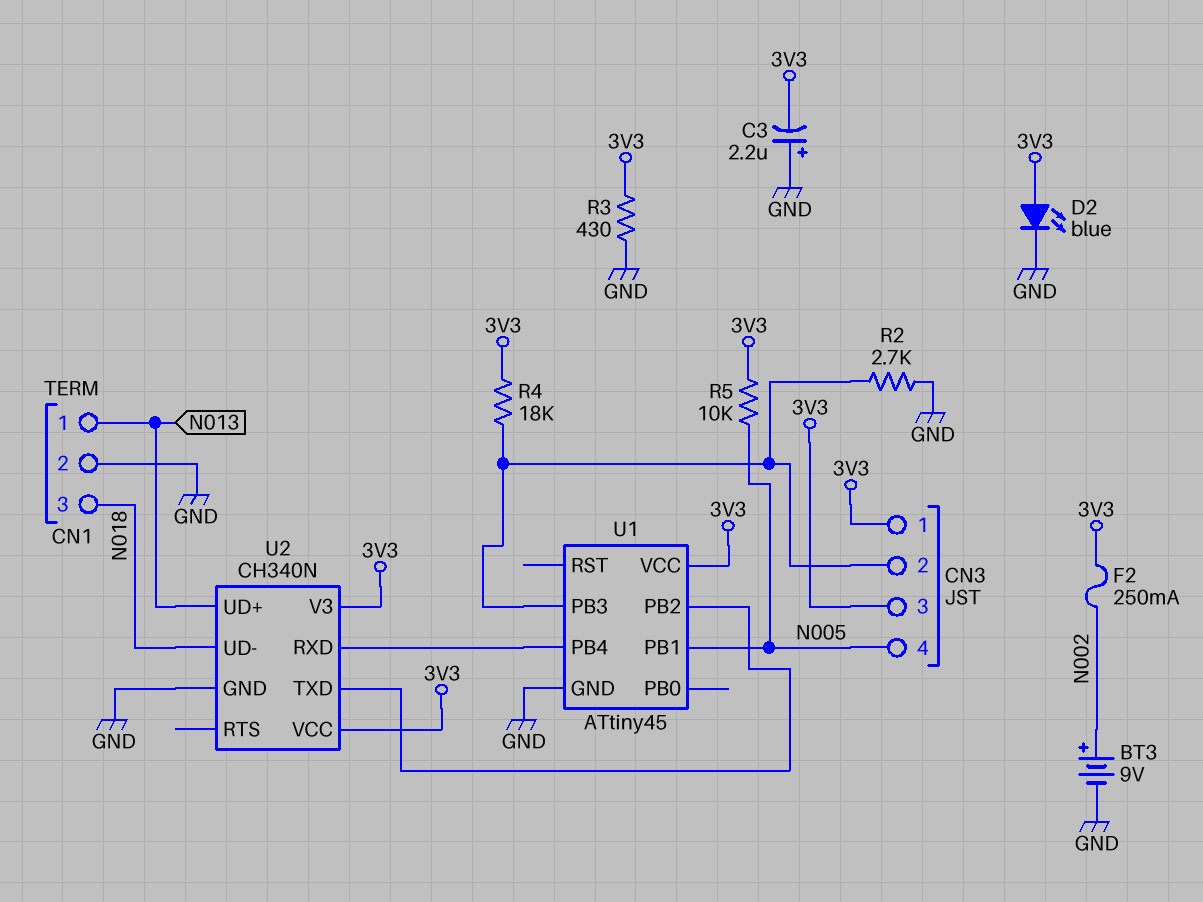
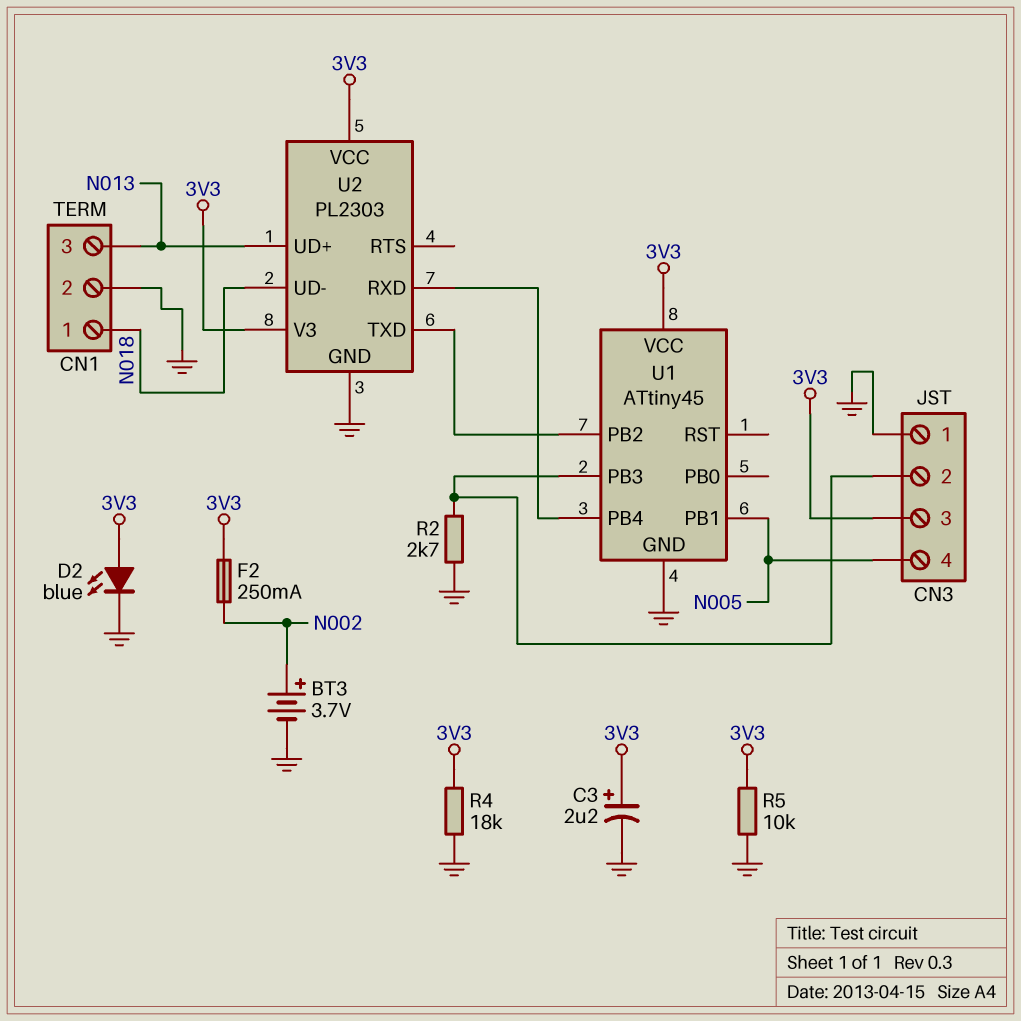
BT3: 9V (plus N002, minus GND) -> 3.7V (plus N002, minus GND)
C3: 2.2uF (plus GND, minus 3V3) -> 2.2uF (plus 3V3, minus GND)
CN1 pin 1: N013 -> N018
CN1 pin 3: N018 -> N013
CN3 pin 1: 3V3 -> GND
R3: 430 (3V3, GND) -> none
R4: 18k (3V3, CN3/2) -> 18k (3V3, GND)
R5: 10k (3V3, N005) -> 10k (3V3, GND)
U2: CH340N -> PL2303

